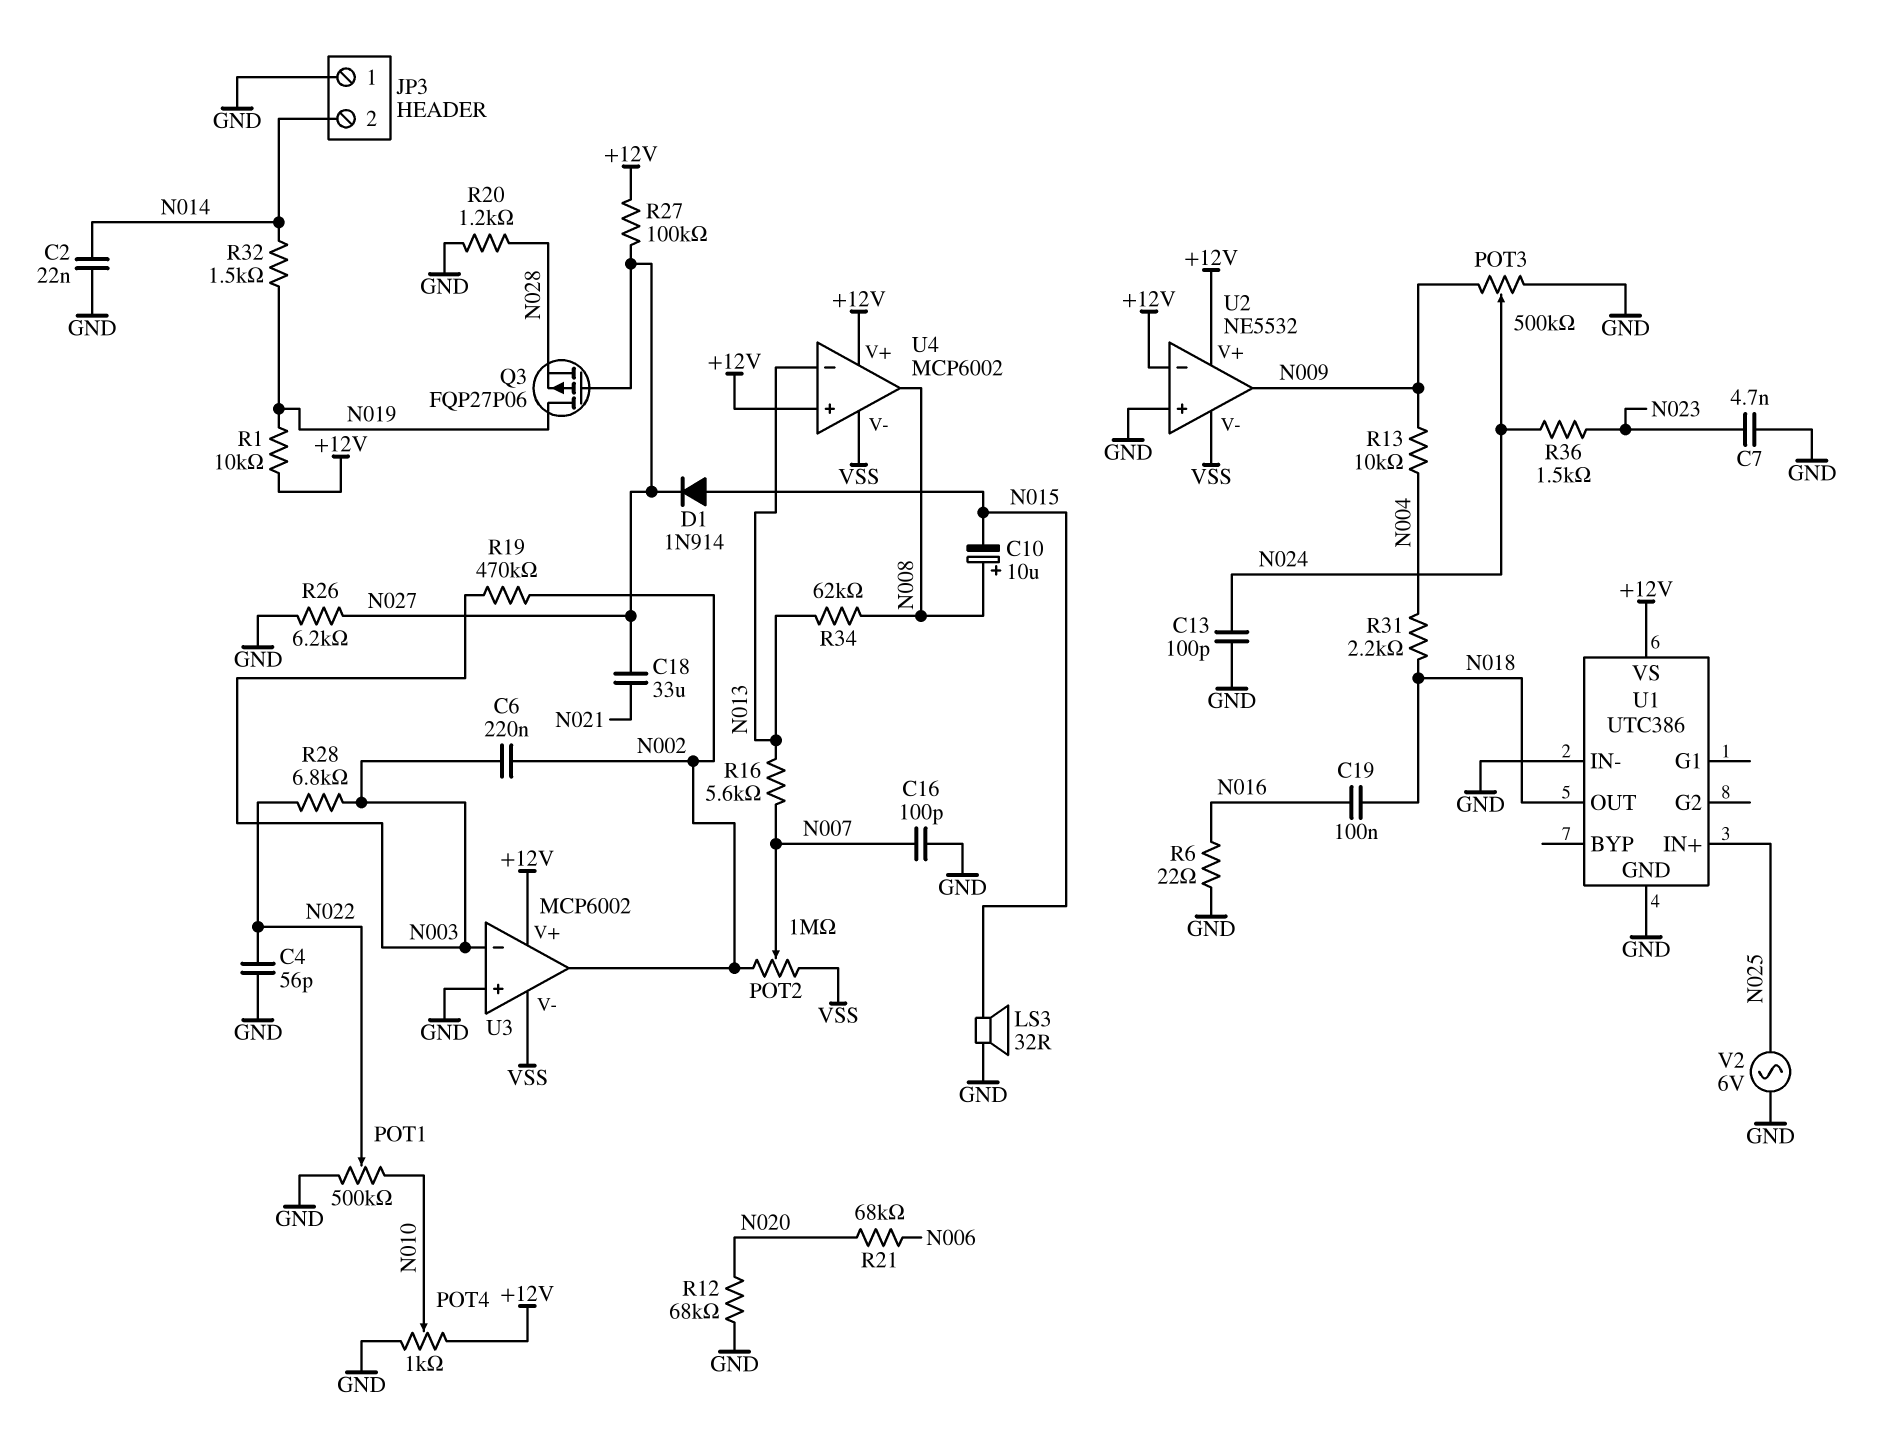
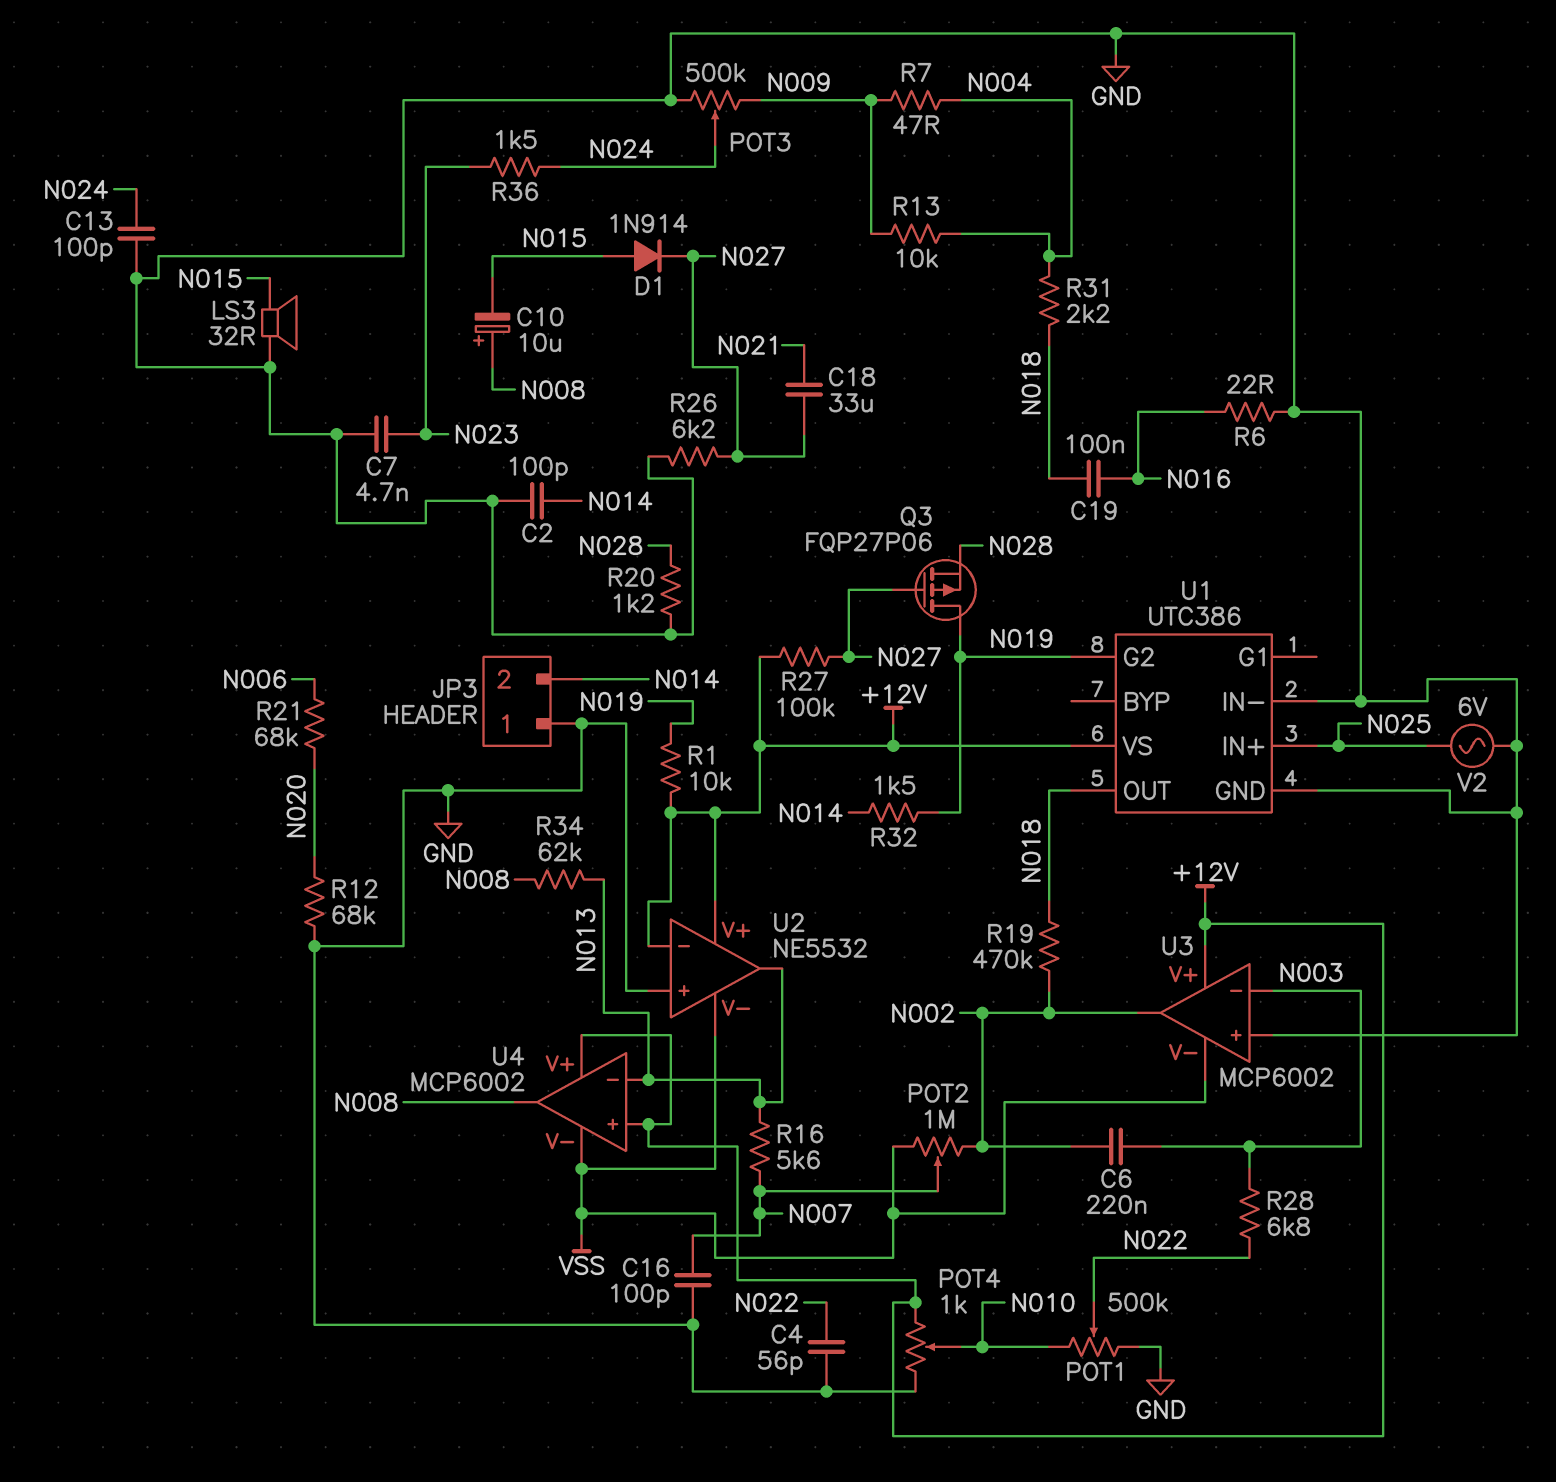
C2: 22nF (GND, N014) -> 100pF (GND, N014)
R7: none -> 47 (N004, N009)
R19: 470k (N002, N003) -> 470k (N002, N018)
U1 pin G2: none -> N019
U2 pin out: N009 -> N013

